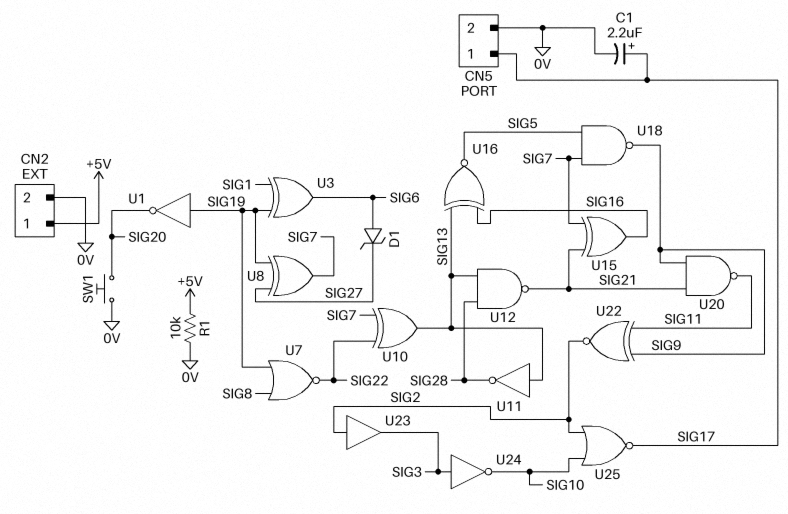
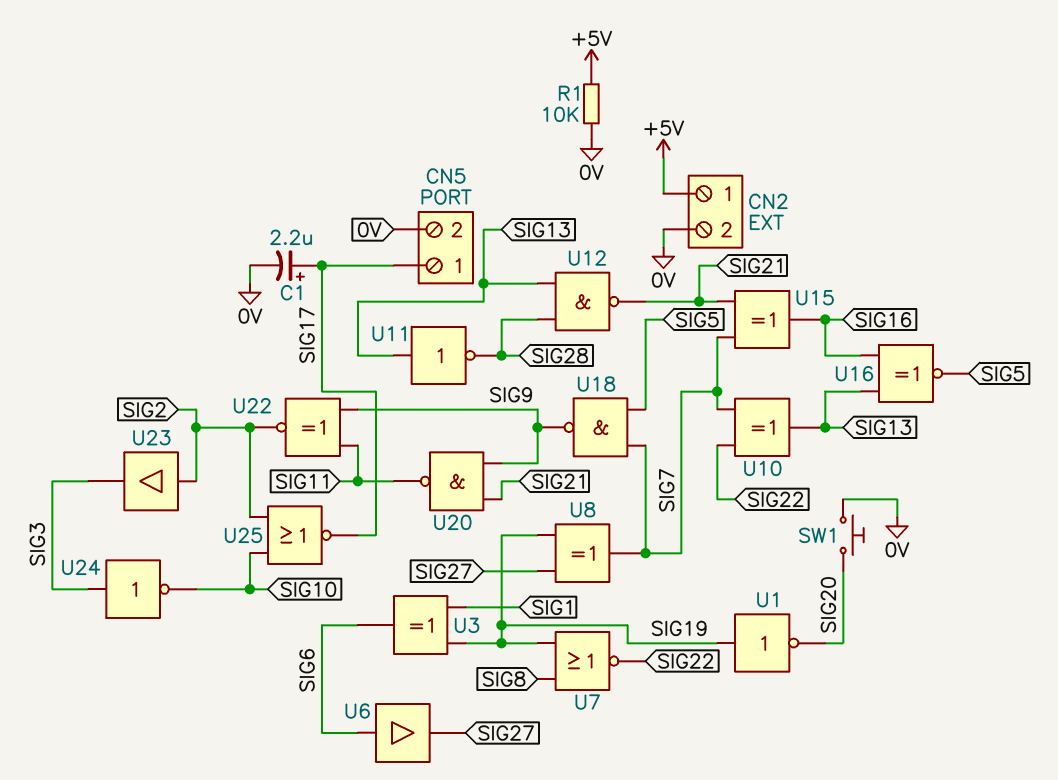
D1: zener (A SIG6, K SIG27) -> none
U6: none -> buffer (in SIG6, out SIG27)

